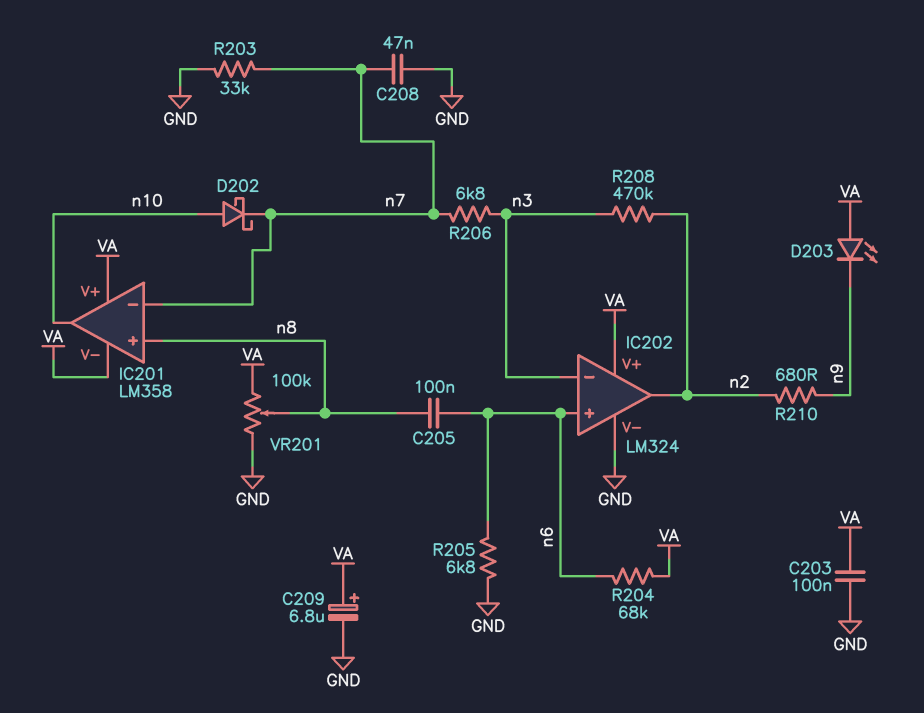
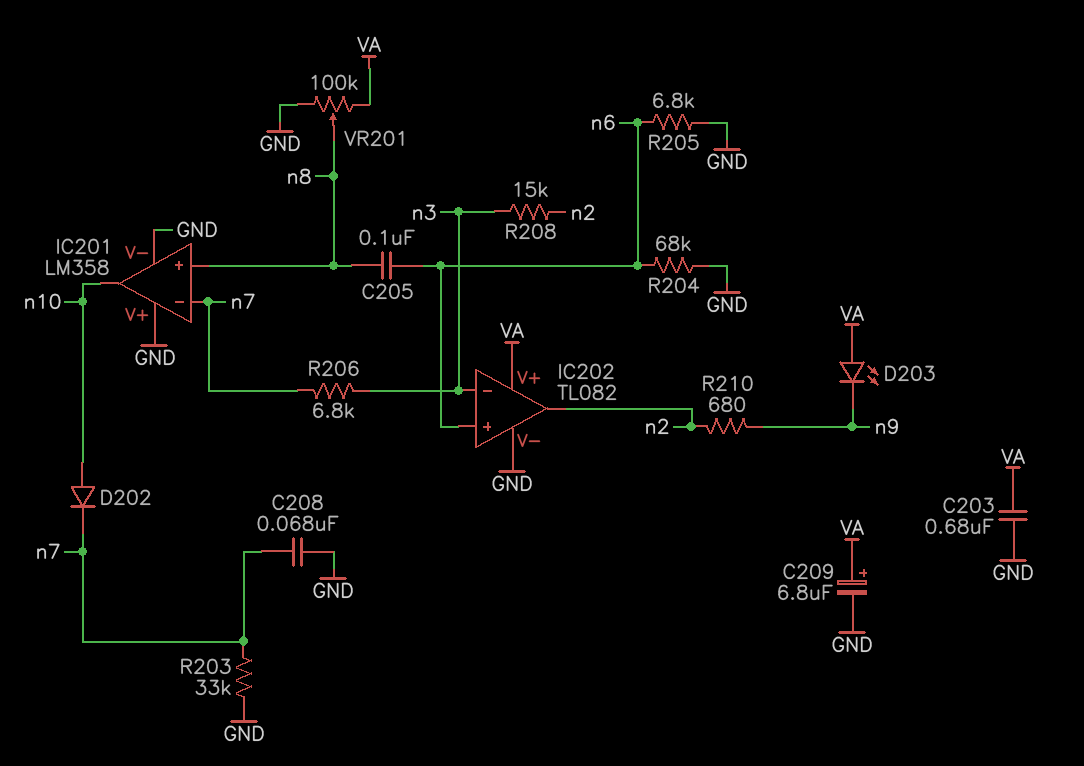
C203: 100nF (GND, VA) -> 680nF (GND, VA)
C208: 47nF (GND, n7) -> 68nF (GND, n7)
D202: schottky (A n10, K n7) -> diode (A n10, K n7)
IC201 pin V+: VA -> GND
IC201 pin V-: VA -> GND
IC202: LM324 -> TL082
R204: 68k (VA, n6) -> 68k (GND, n6)
R208: 470k (n2, n3) -> 15k (n2, n3)

